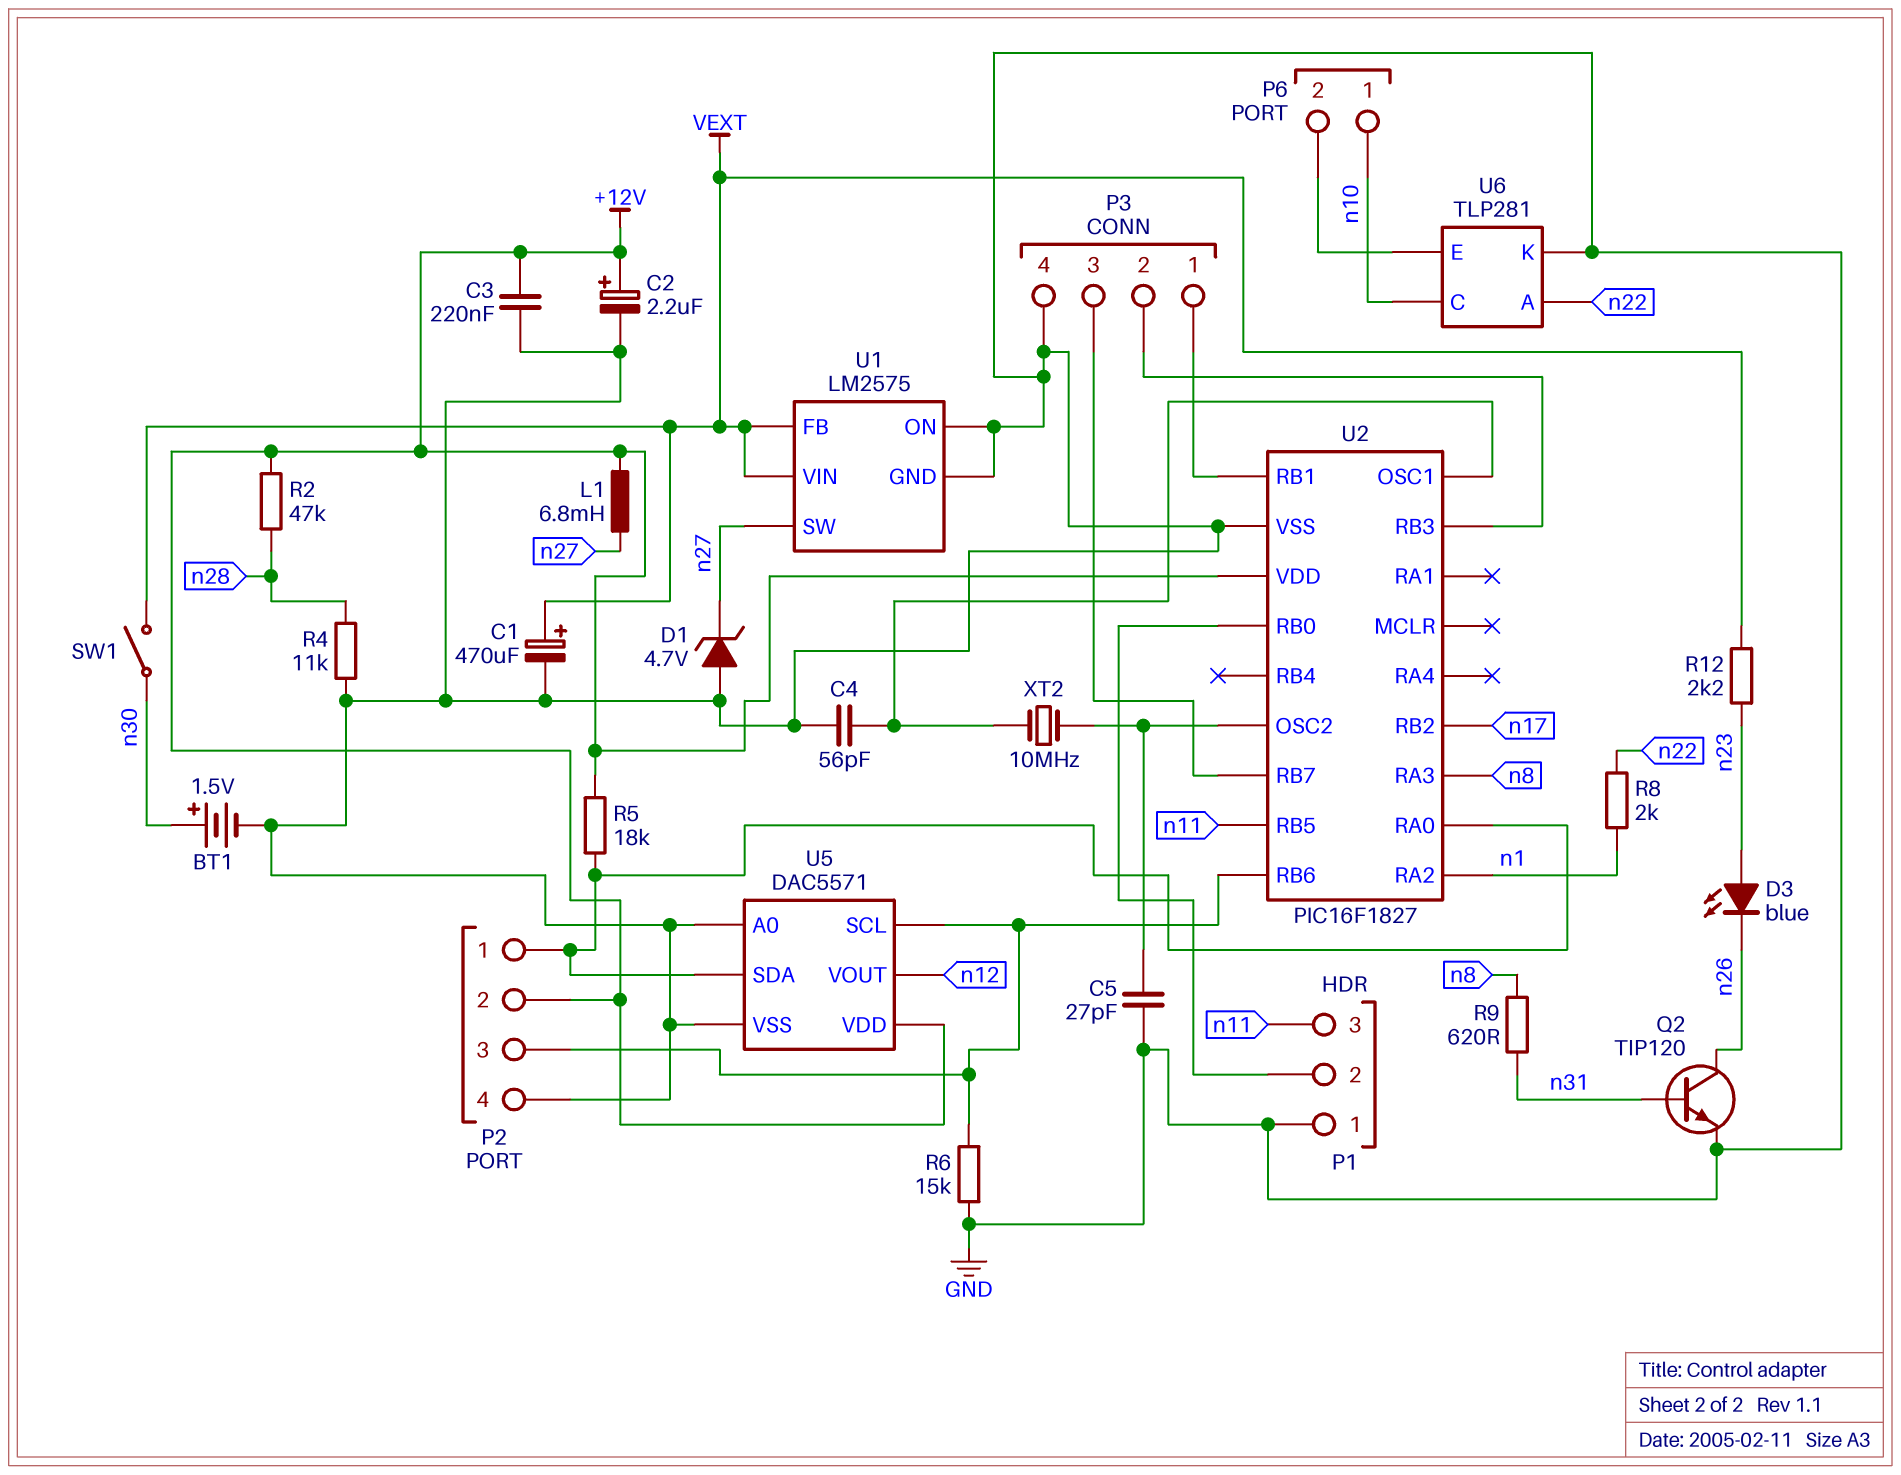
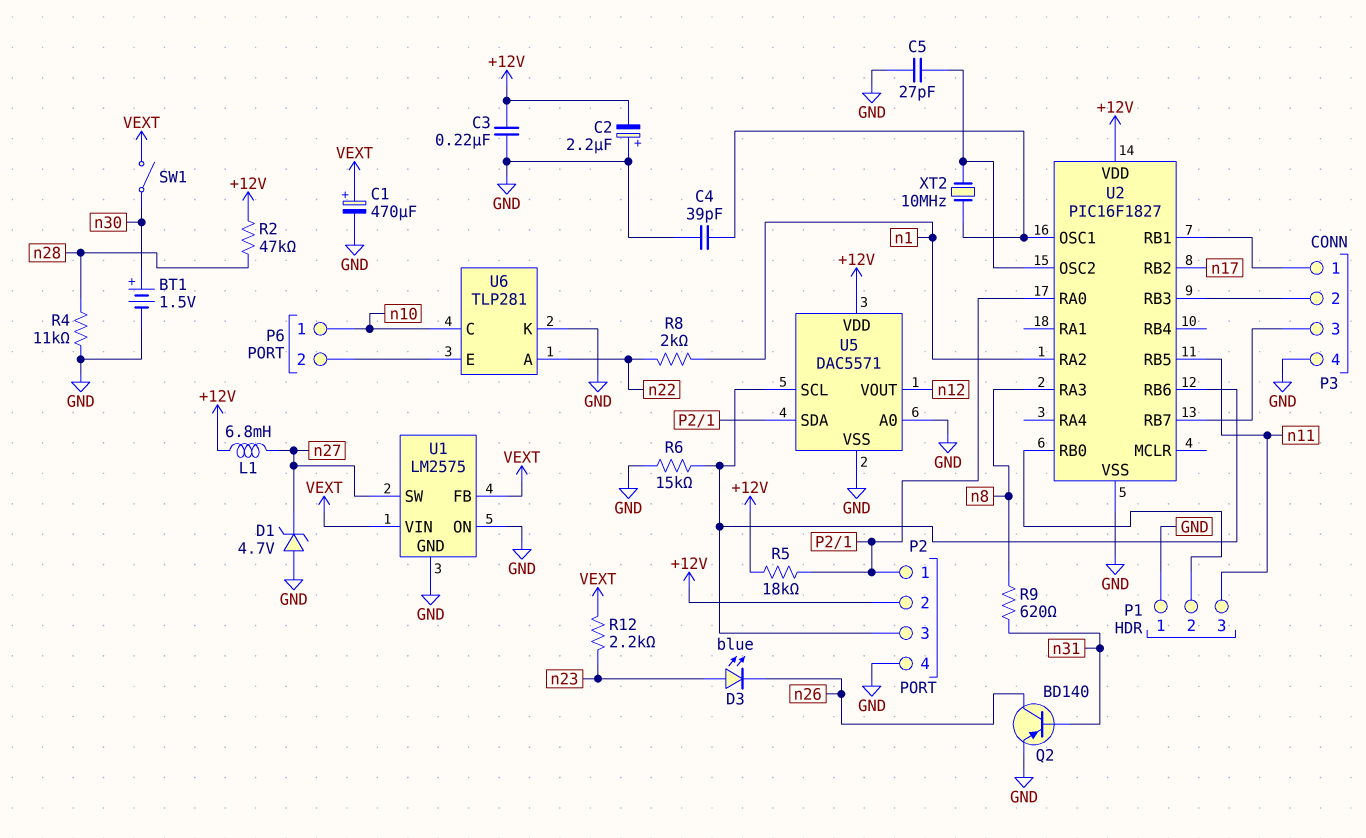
C2: 2.2uF (plus +12V, minus GND) -> 2.2uF (plus GND, minus +12V)
C4: 56pF (GND, U2/OSC1) -> 39pF (GND, U2/OSC1)
Q2: NPN TIP120 (B n31, C n26, E GND) -> PNP BD140 (B n31, C n26, E GND)

